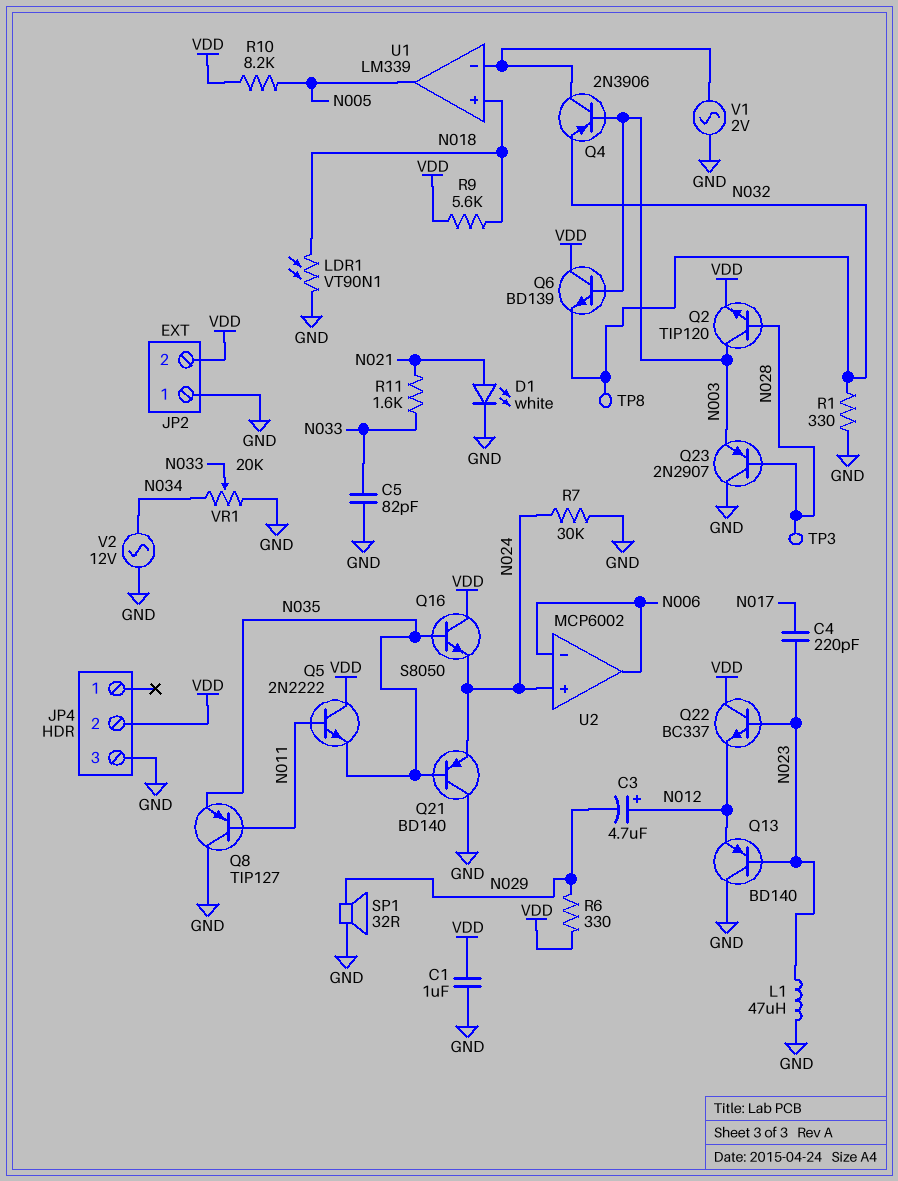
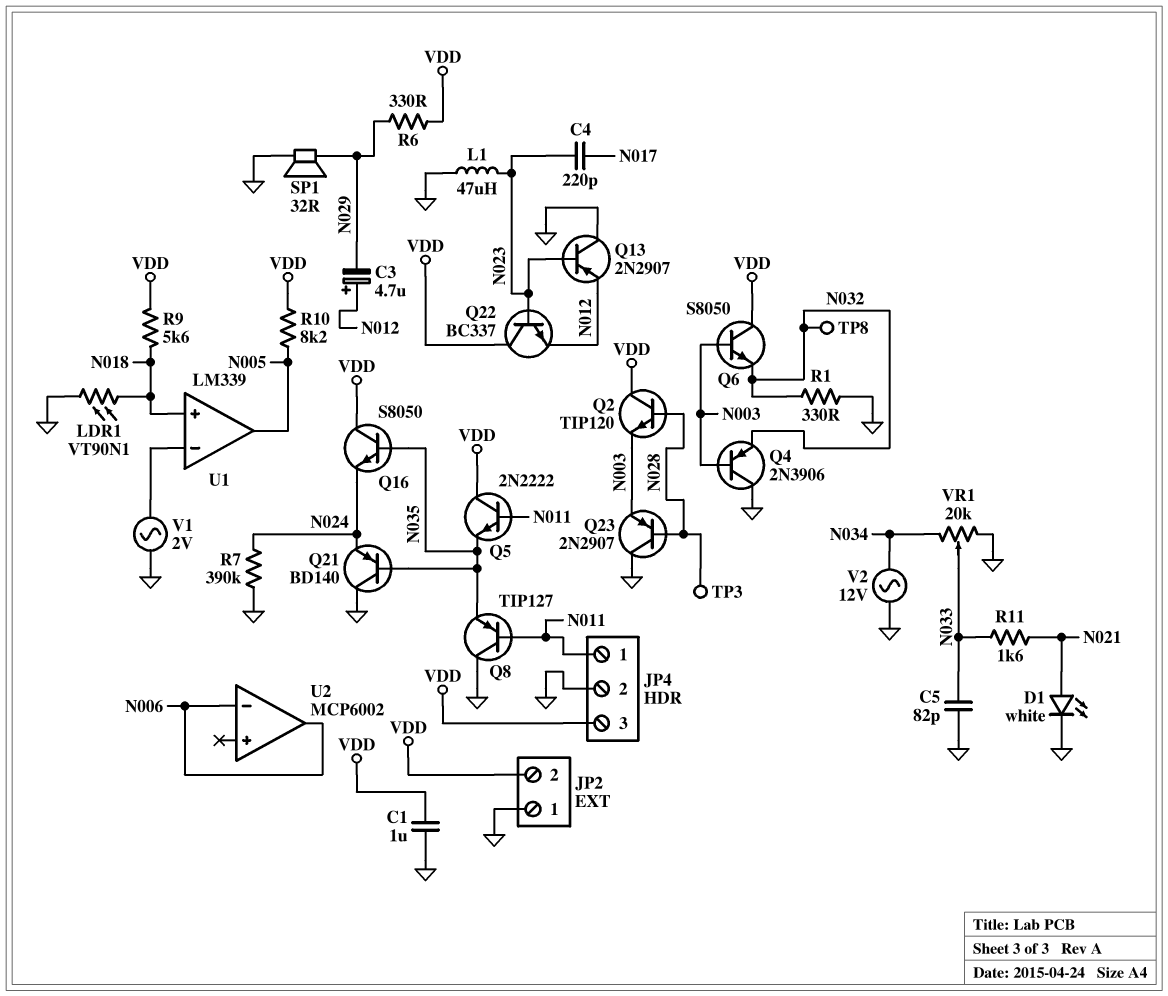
JP4 pin 1: none -> N011
JP4 pin 2: VDD -> GND
JP4 pin 3: GND -> VDD
Q2: NPN TIP120 (B N028, C N003, E VDD) -> NPN TIP120 (B N028, C VDD, E N003)
Q4: PNP 2N3906 (B N003, C U1/in-, E N032) -> PNP 2N3906 (B N003, C GND, E N032)
Q6: NPN BD139 (B N003, C VDD, E N032) -> NPN S8050 (B N003, C VDD, E N032)
Q13: PNP BD140 (B N023, C GND, E N012) -> PNP 2N2907 (B N023, C GND, E N012)
R7: 30k (GND, N024) -> 390k (GND, N024)
U2 pin in+: N024 -> none

